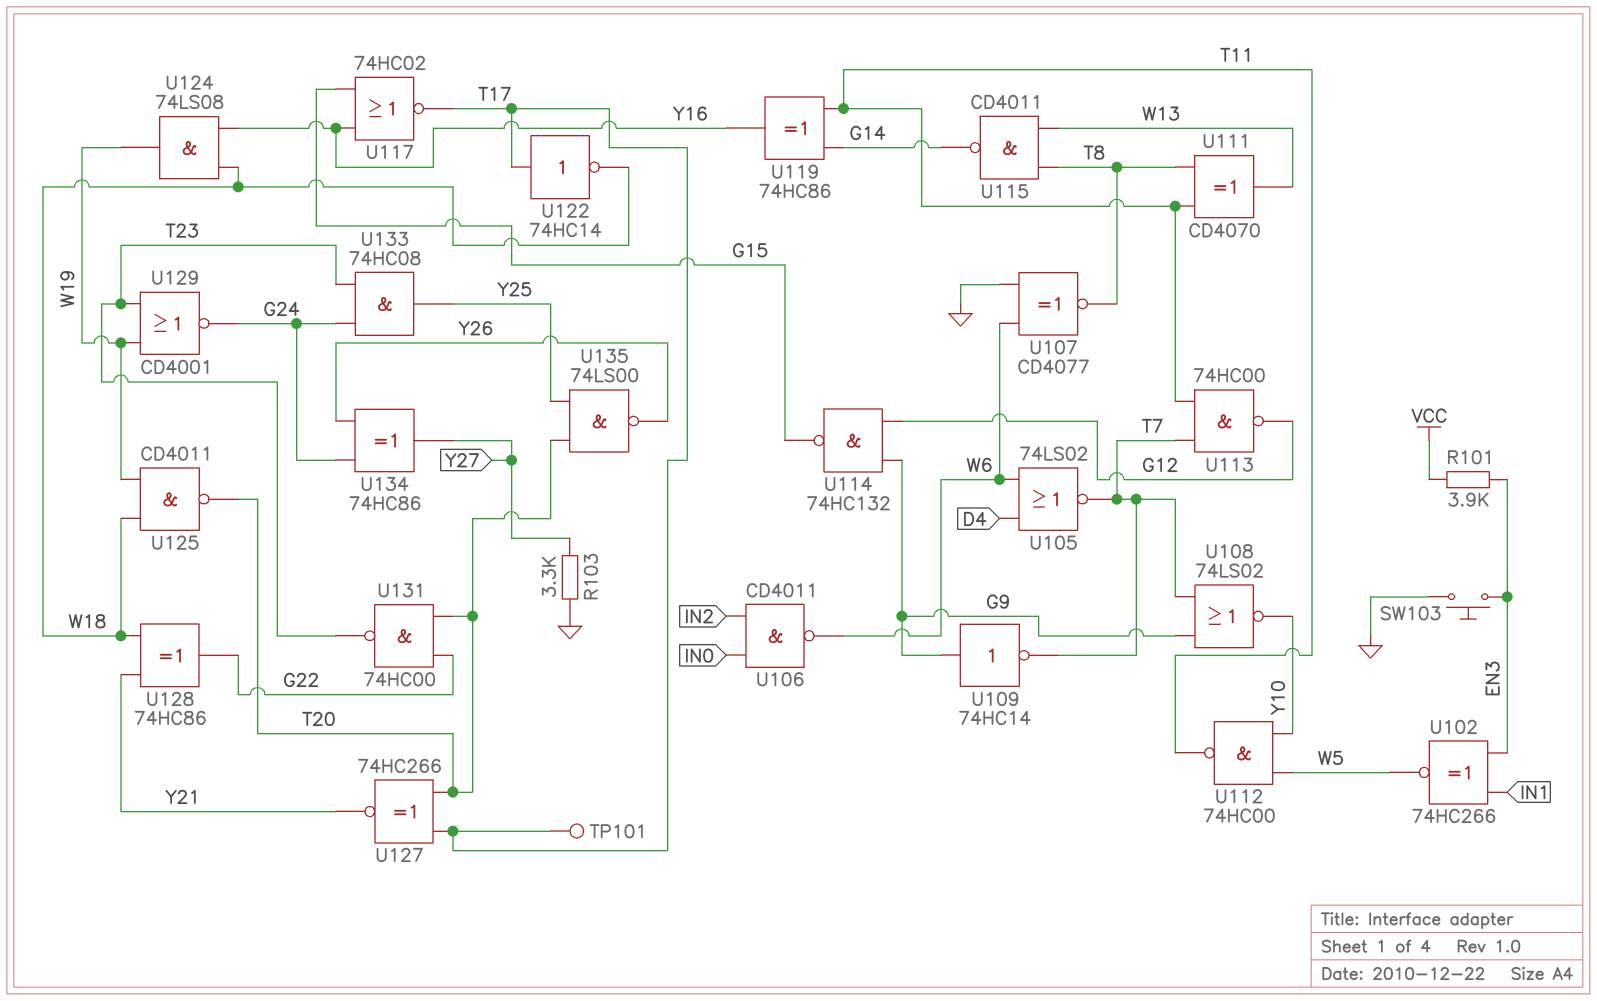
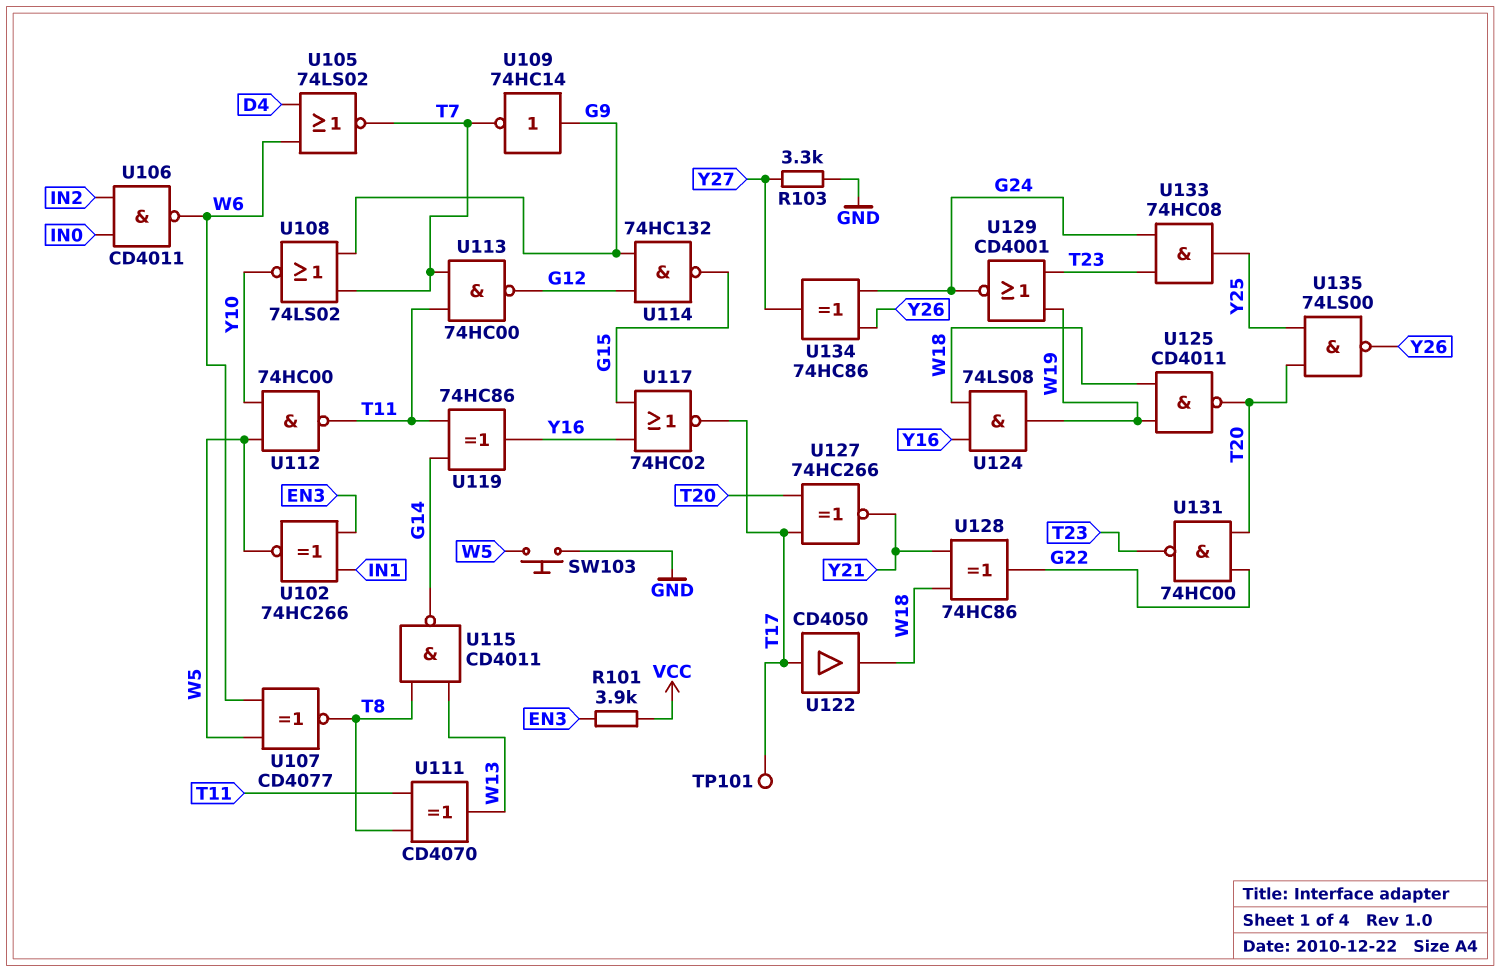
SW103: button (EN3, GND) -> button (GND, W5)
U107: XNOR CD4077 (in GND, in W6, out T8) -> XNOR CD4077 (in W5, in W6, out T8)
U122: NOT 74HC14 (in T17, out W18) -> buffer CD4050 (in T17, out W18)

